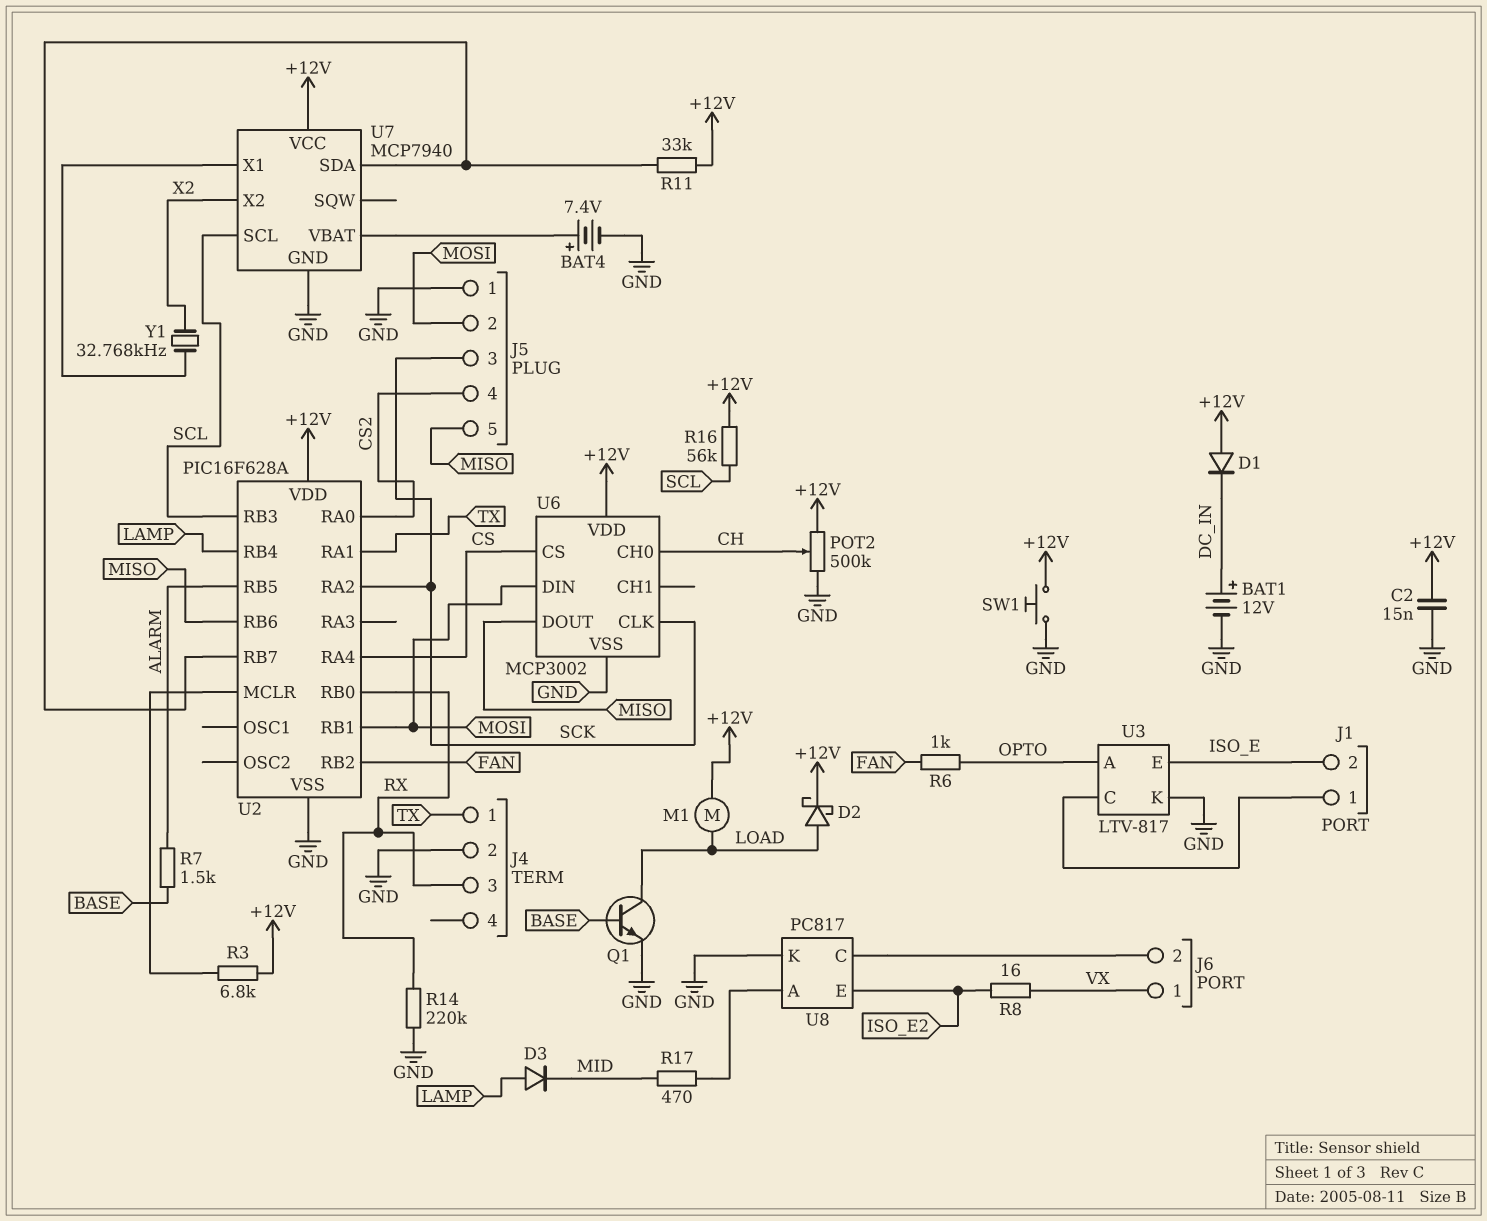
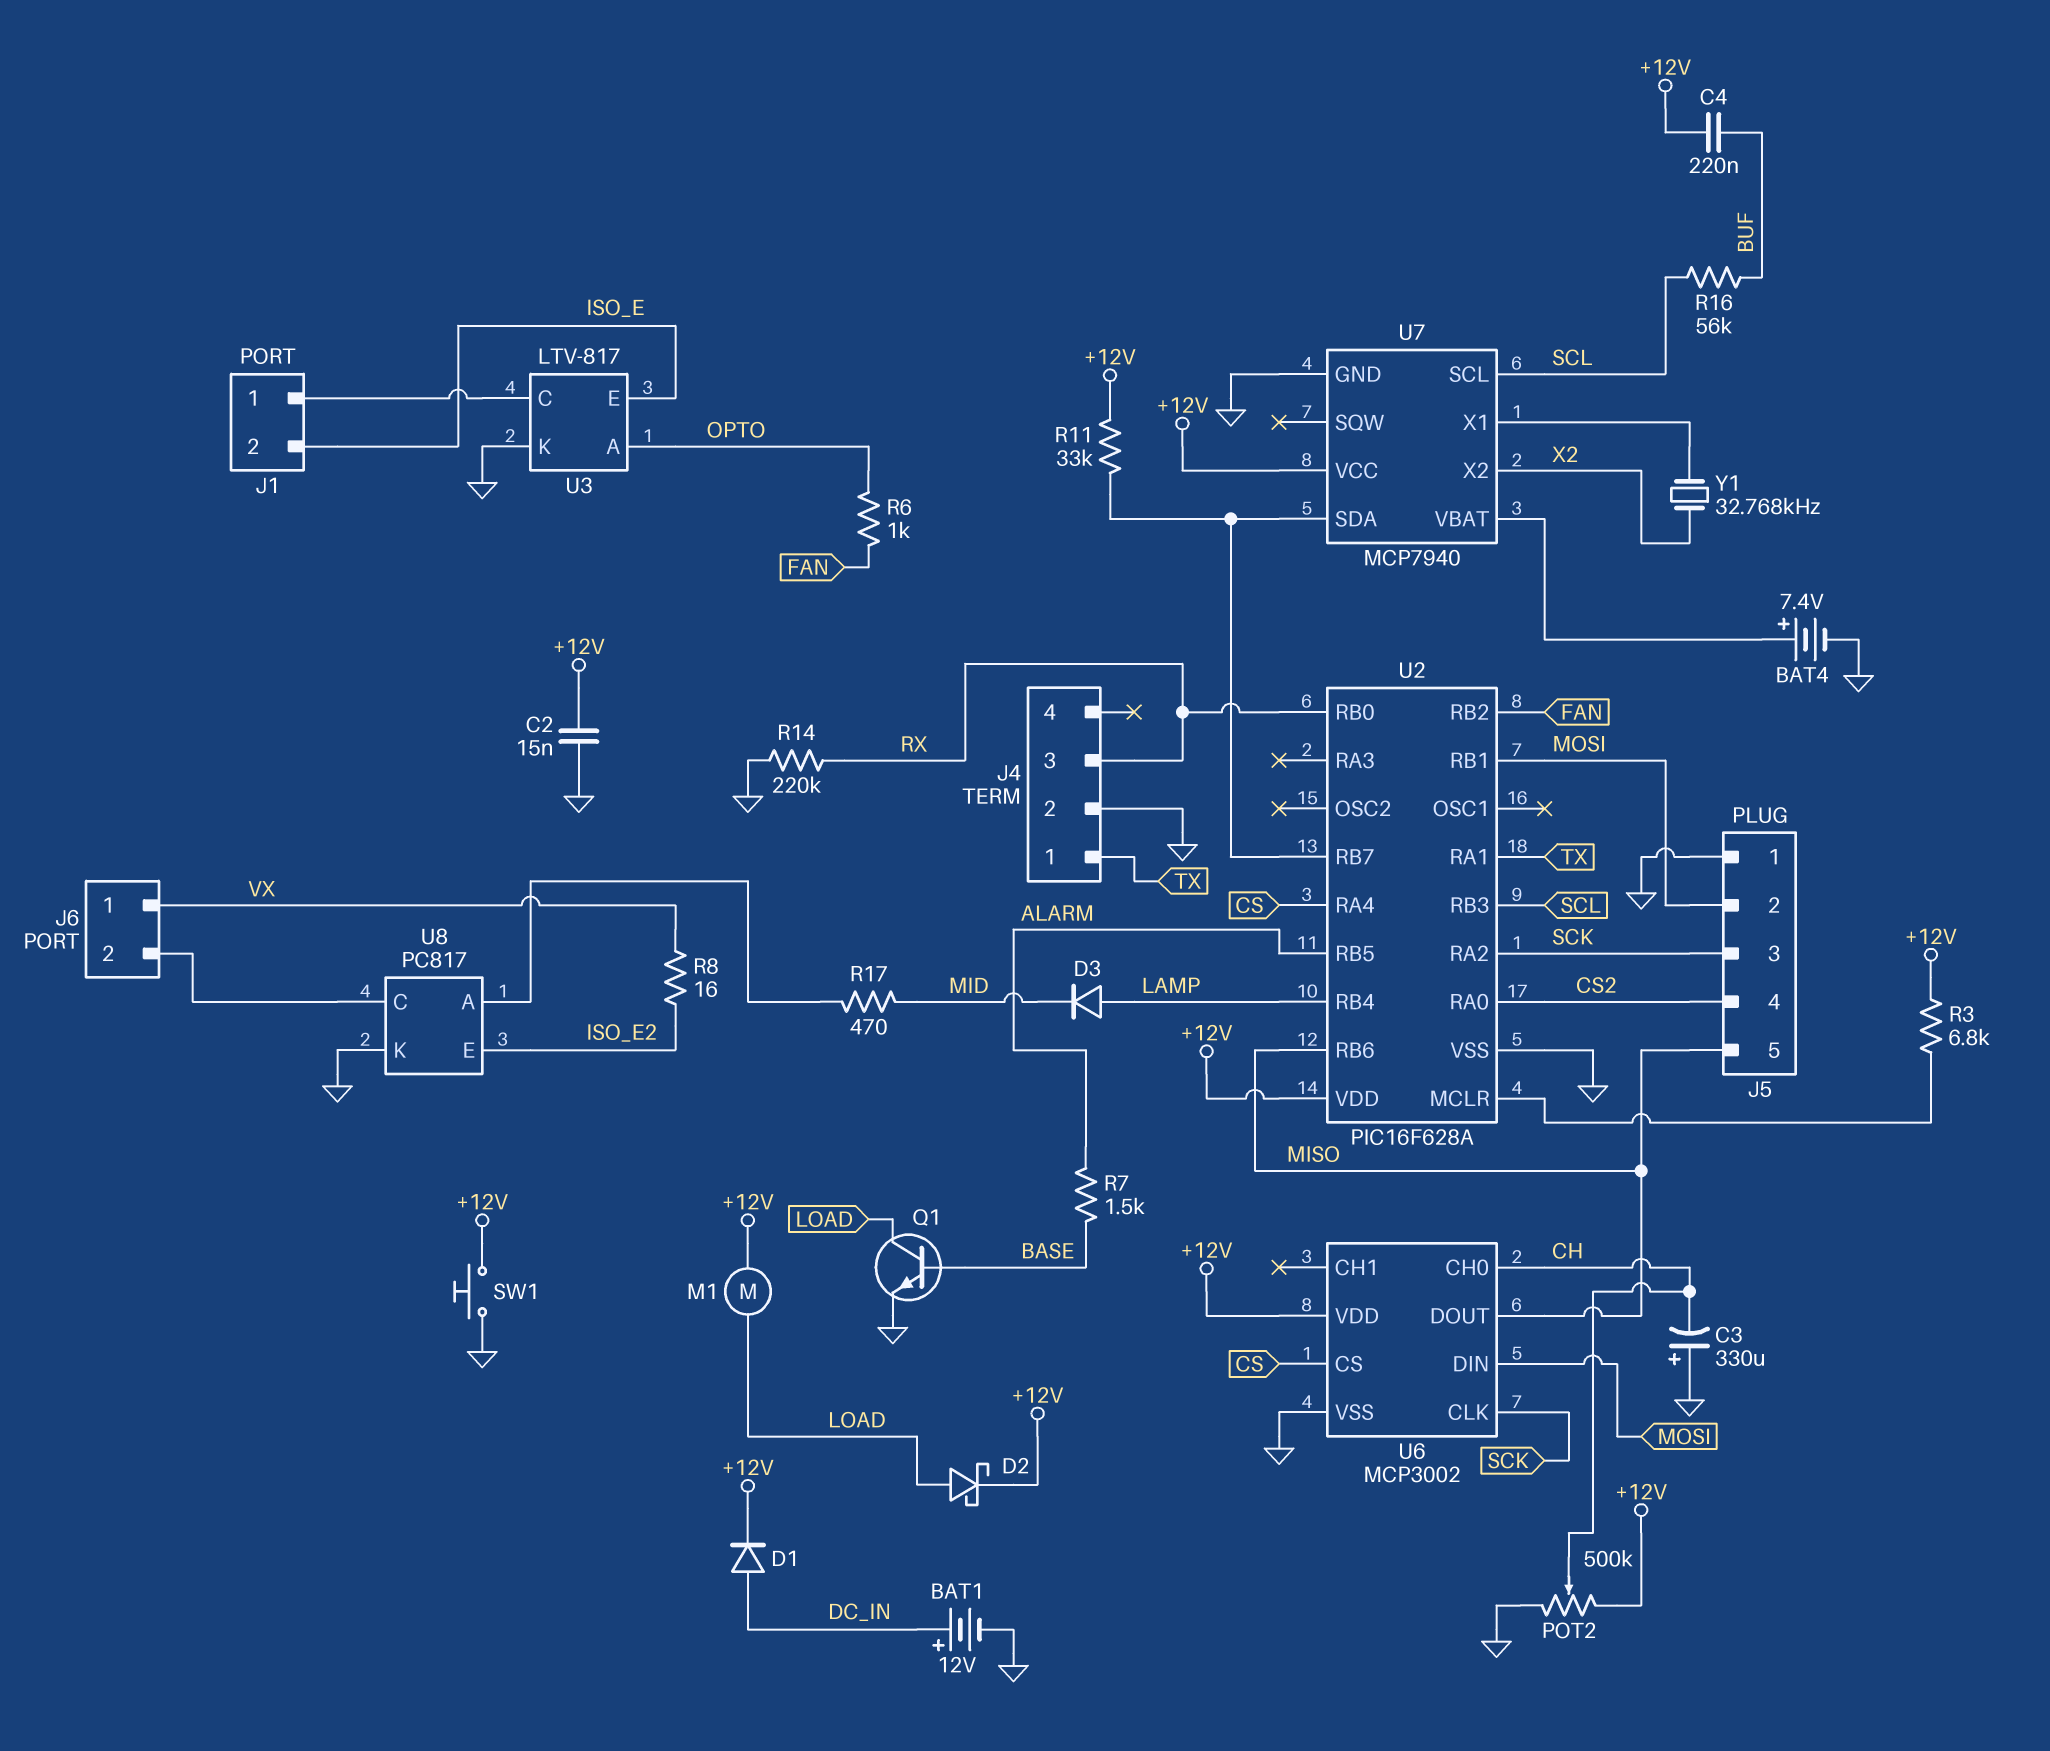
C3: none -> 330uF (plus GND, minus CH)
C4: none -> 220nF (+12V, BUF)
D1: diode (A +12V, K DC_IN) -> diode (A DC_IN, K +12V)
R16: 56k (+12V, SCL) -> 56k (BUF, SCL)

